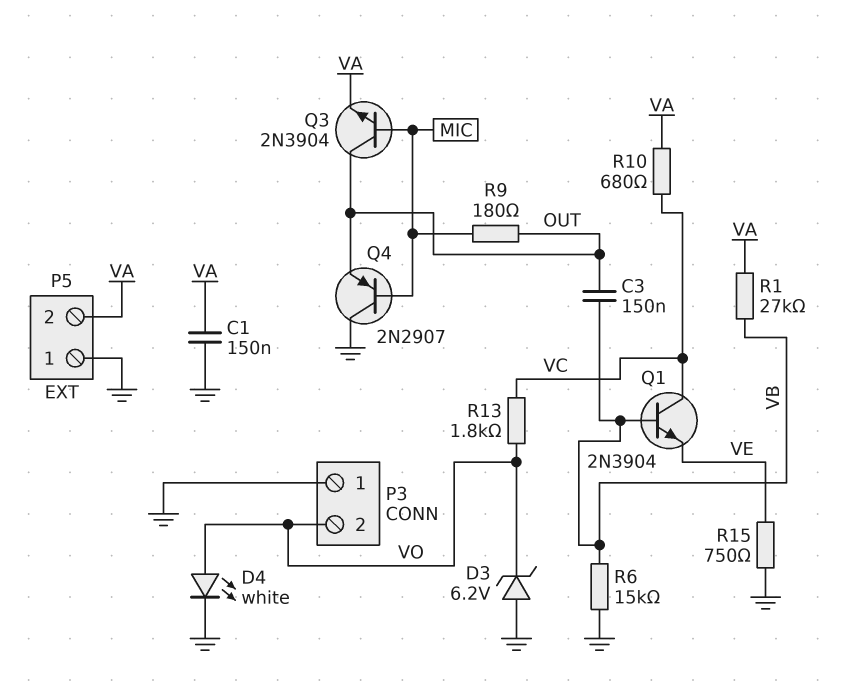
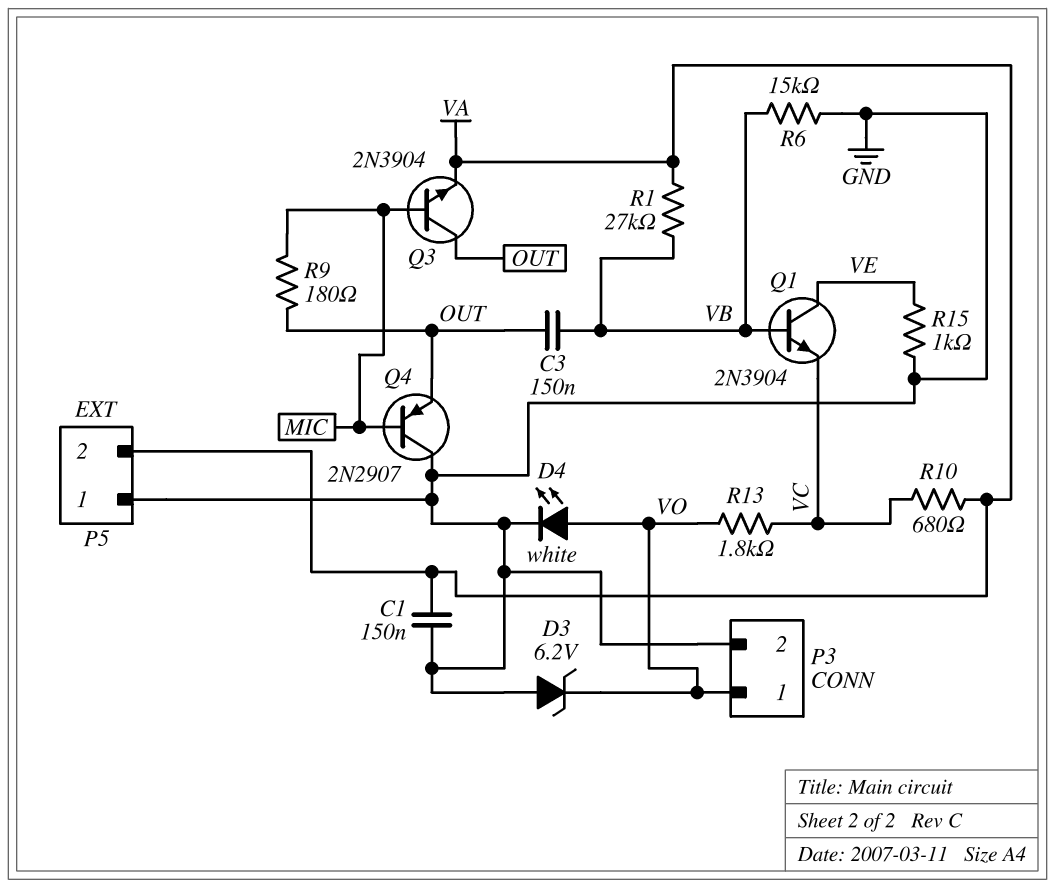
P3 pin 1: GND -> VO
P3 pin 2: VO -> GND
Q1: NPN 2N3904 (B VB, C VC, E VE) -> NPN 2N3904 (B VB, C VE, E VC)
R15: 750 (GND, VE) -> 1k (GND, VE)

